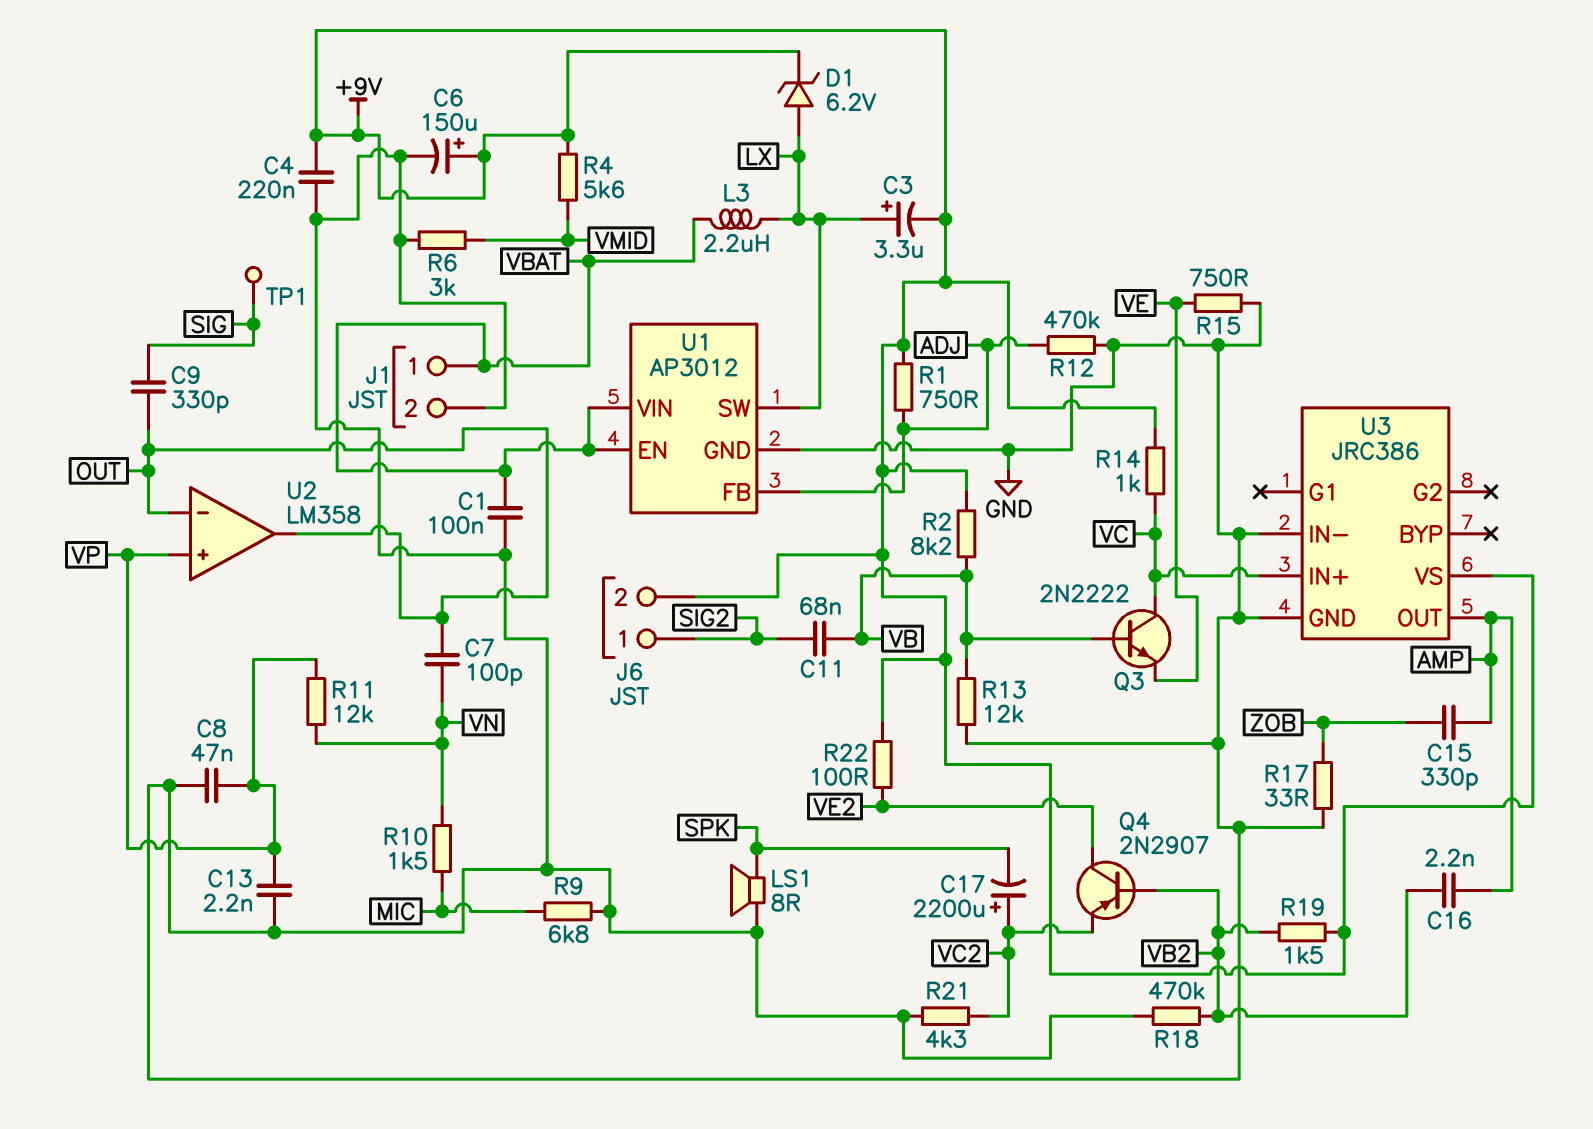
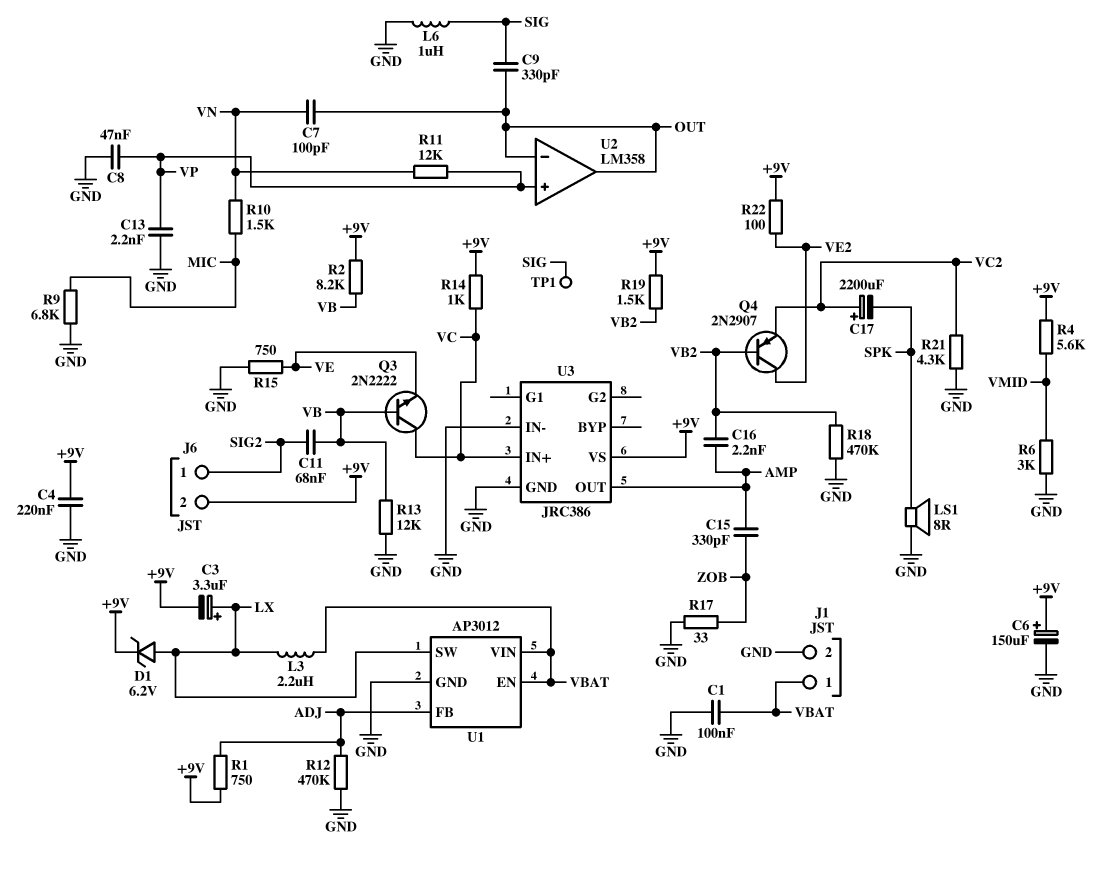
L6: none -> 1uH (GND, SIG)

